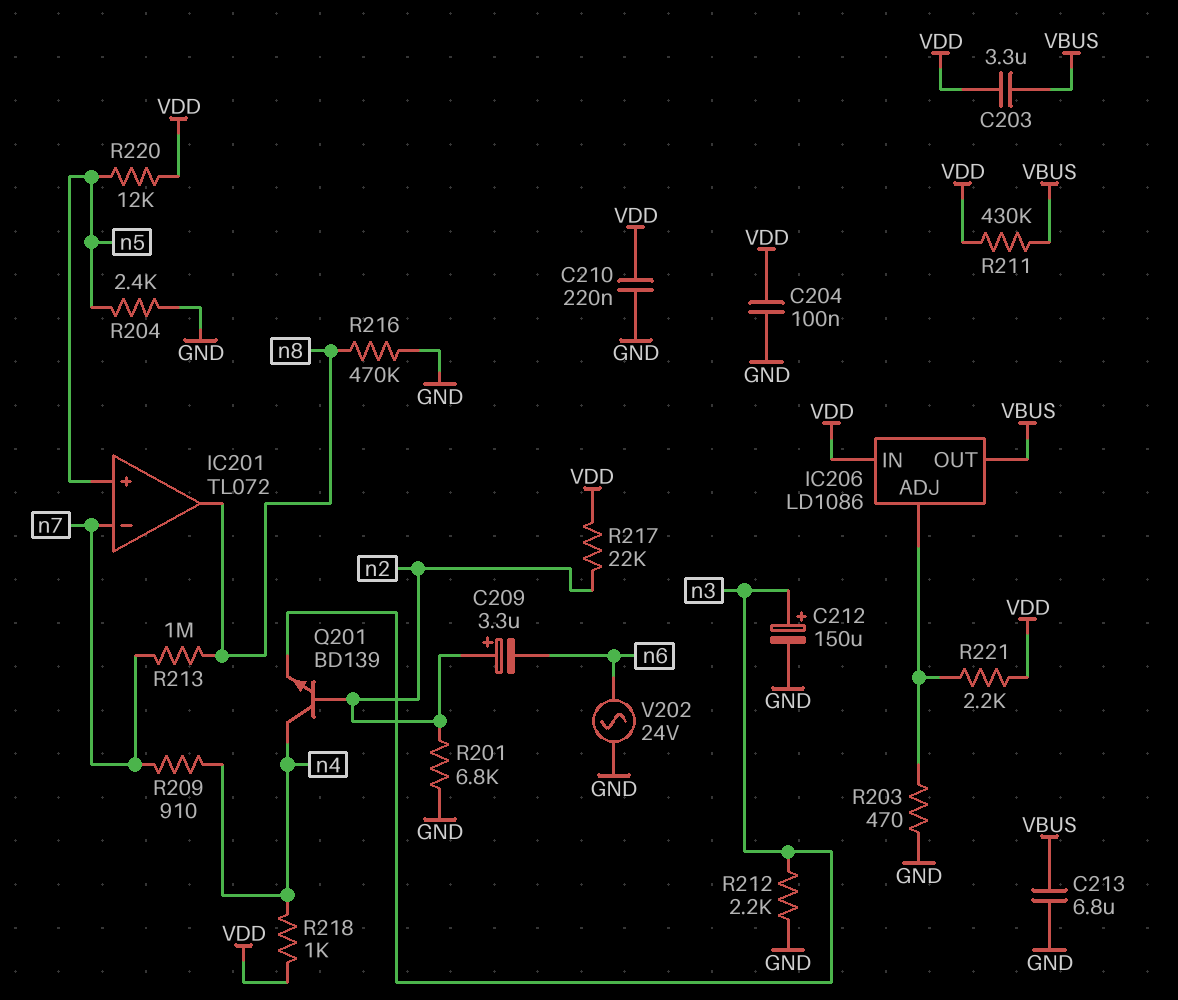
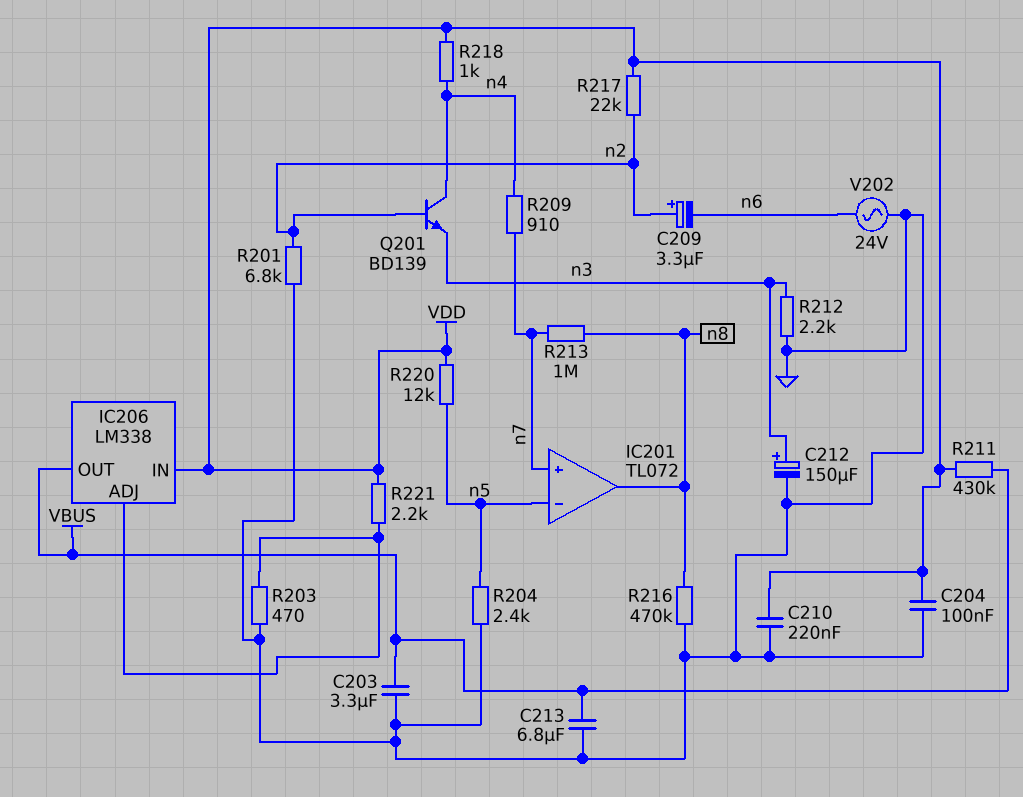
C203: 3.3uF (VBUS, VDD) -> 3.3uF (GND, VBUS)
IC201 pin in+: n5 -> n7
IC201 pin in-: n7 -> n5
IC206: LD1086 -> LM338

